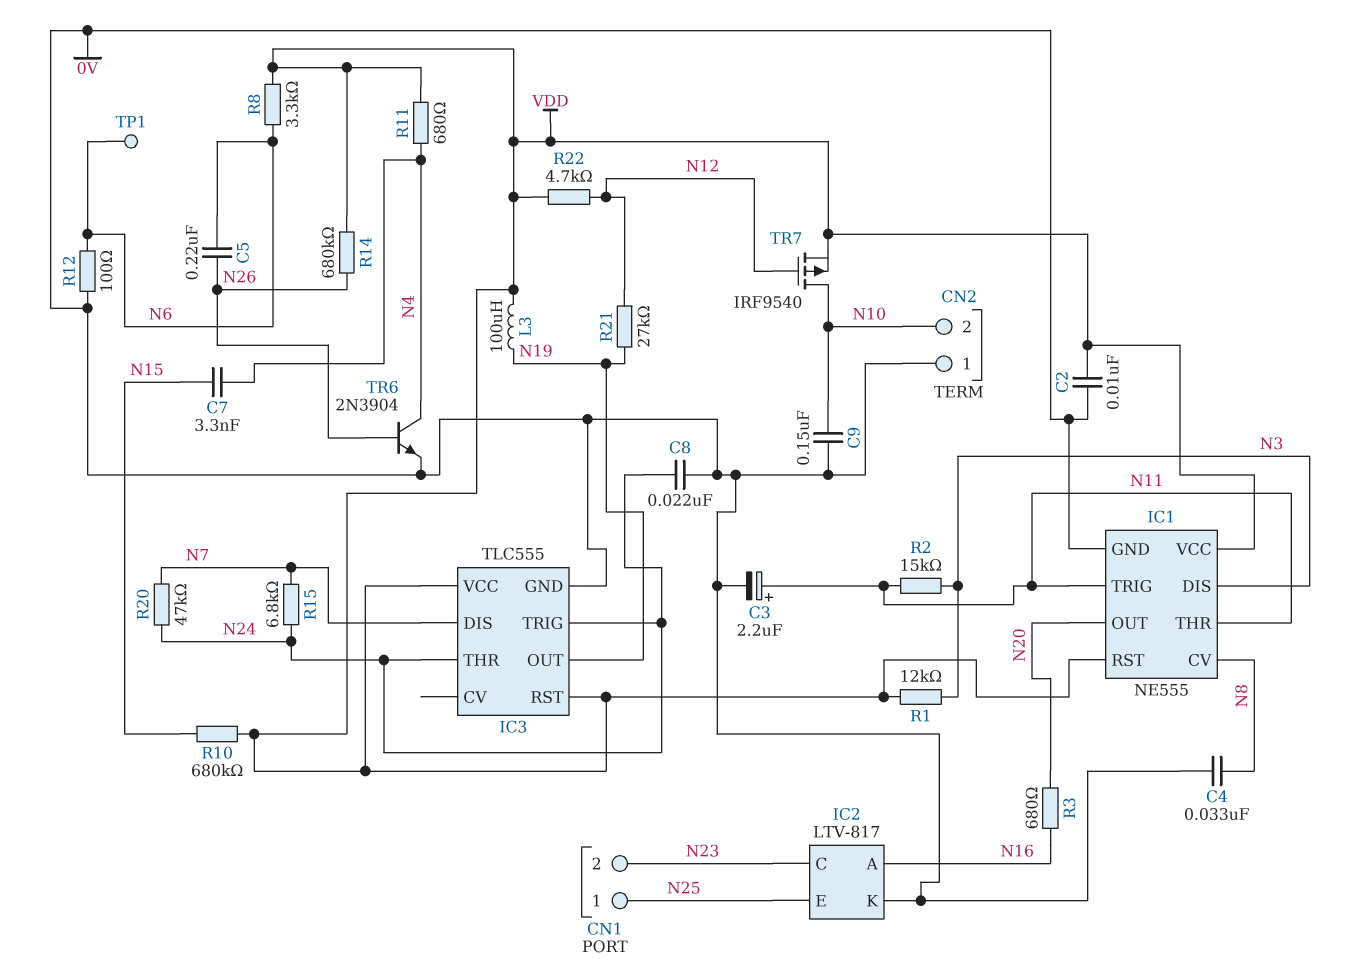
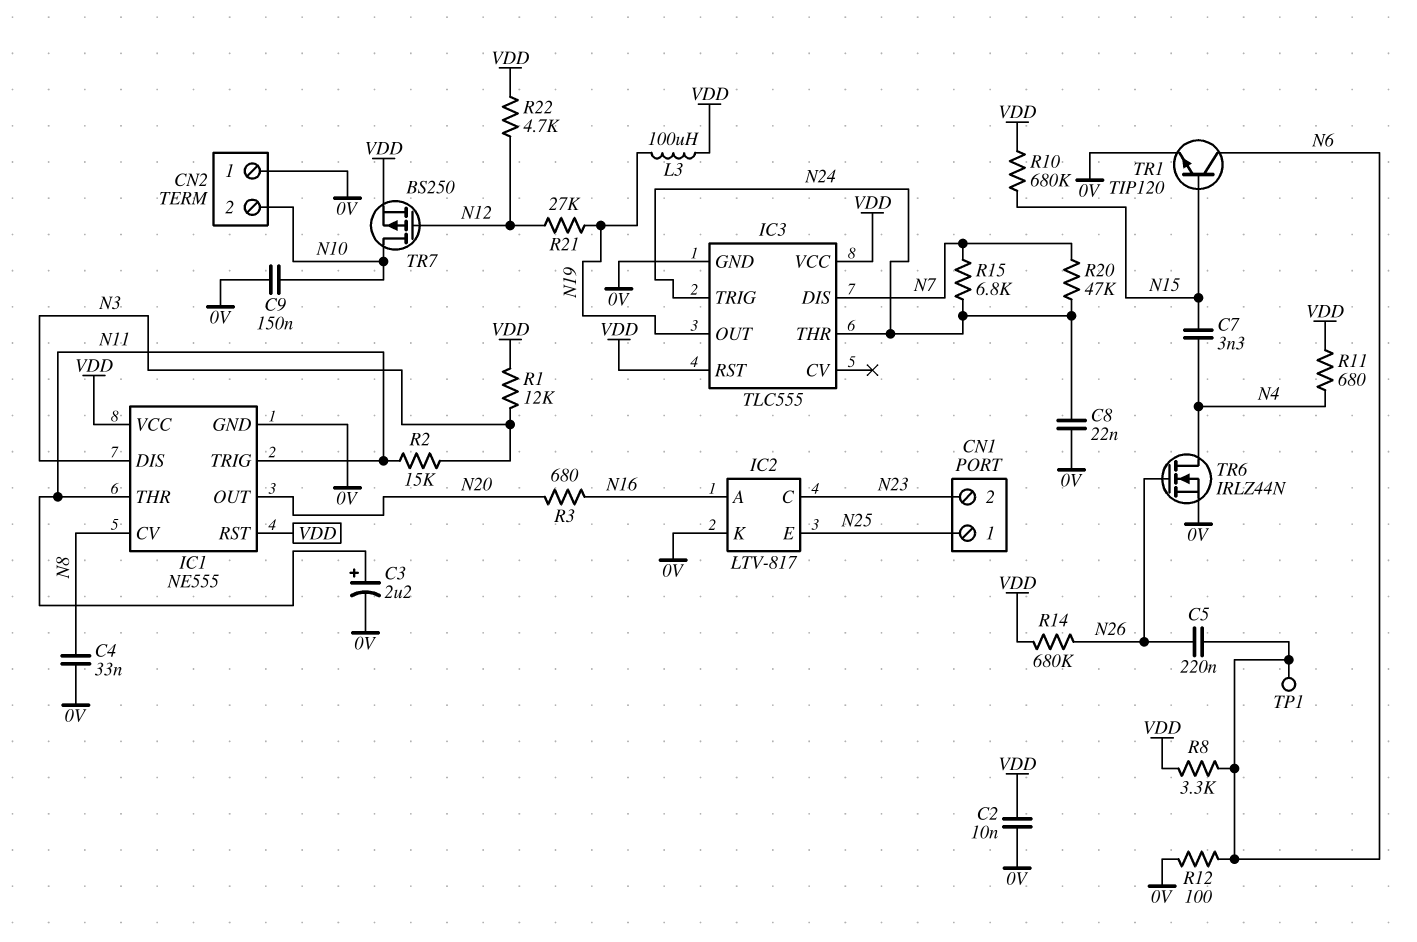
TR1: none -> NPN TIP120 (B N15, C N6, E 0V)
TR6: NPN 2N3904 (B N26, C N4, E 0V) -> NMOS IRLZ44N (G N26, D N4, S 0V)
TR7: PMOS IRF9540 (G N12, D N10, S VDD) -> PMOS BS250 (G N12, D N10, S VDD)

